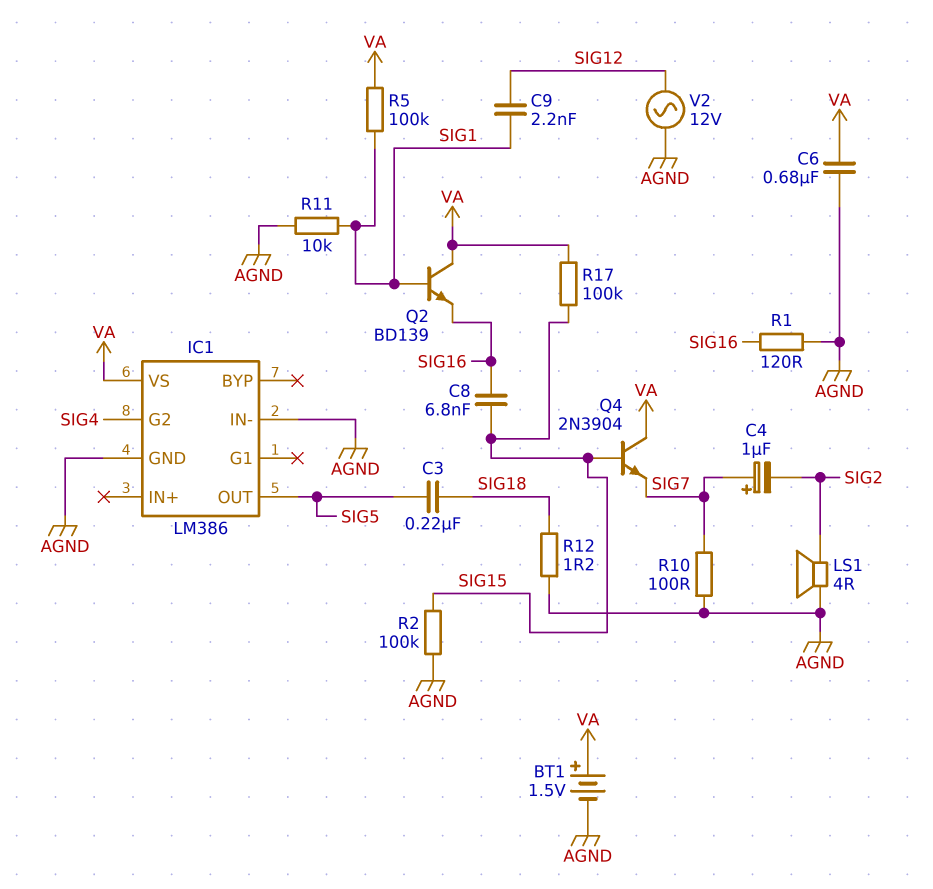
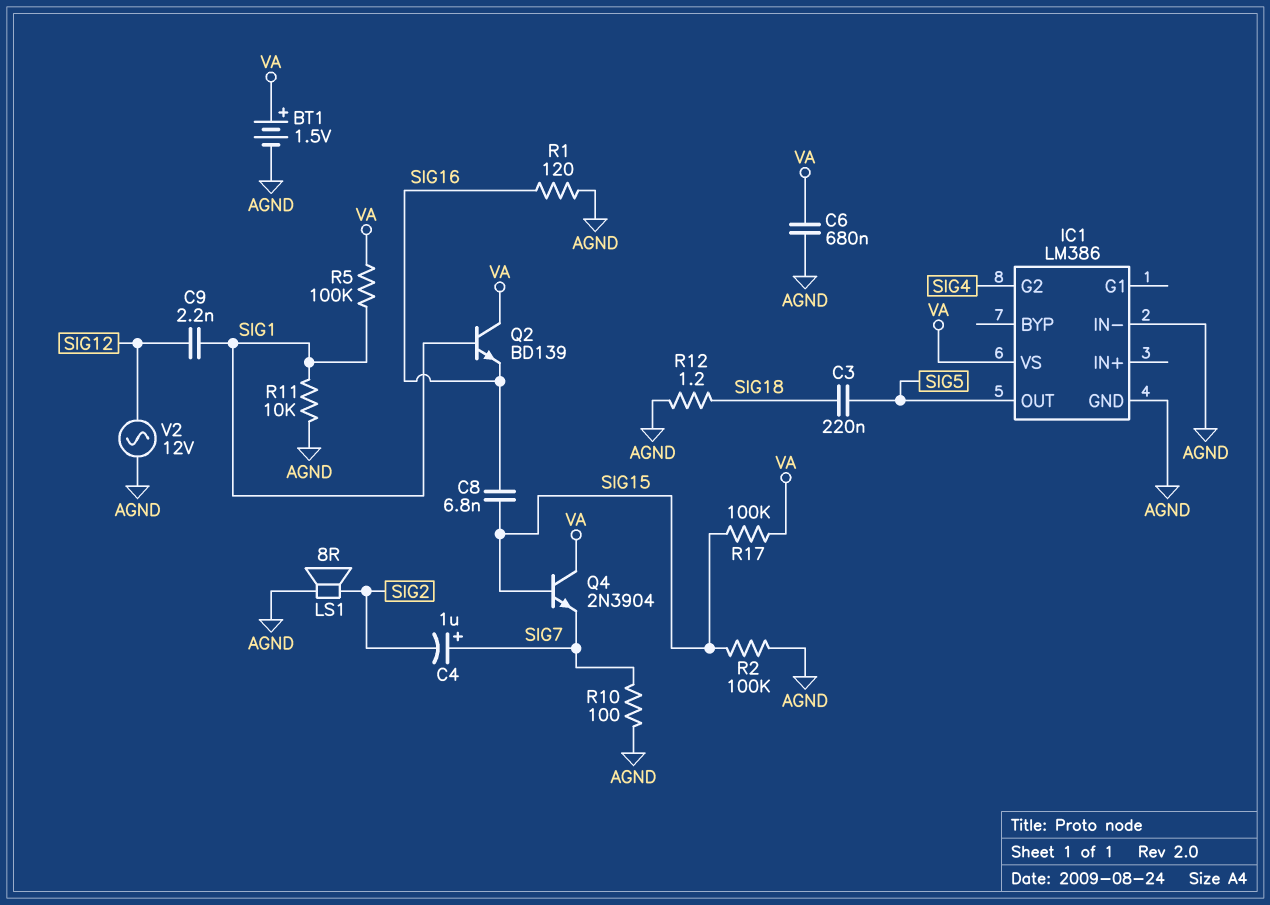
LS1: speaker 4R (AGND, SIG2) -> speaker 8R (AGND, SIG2)

